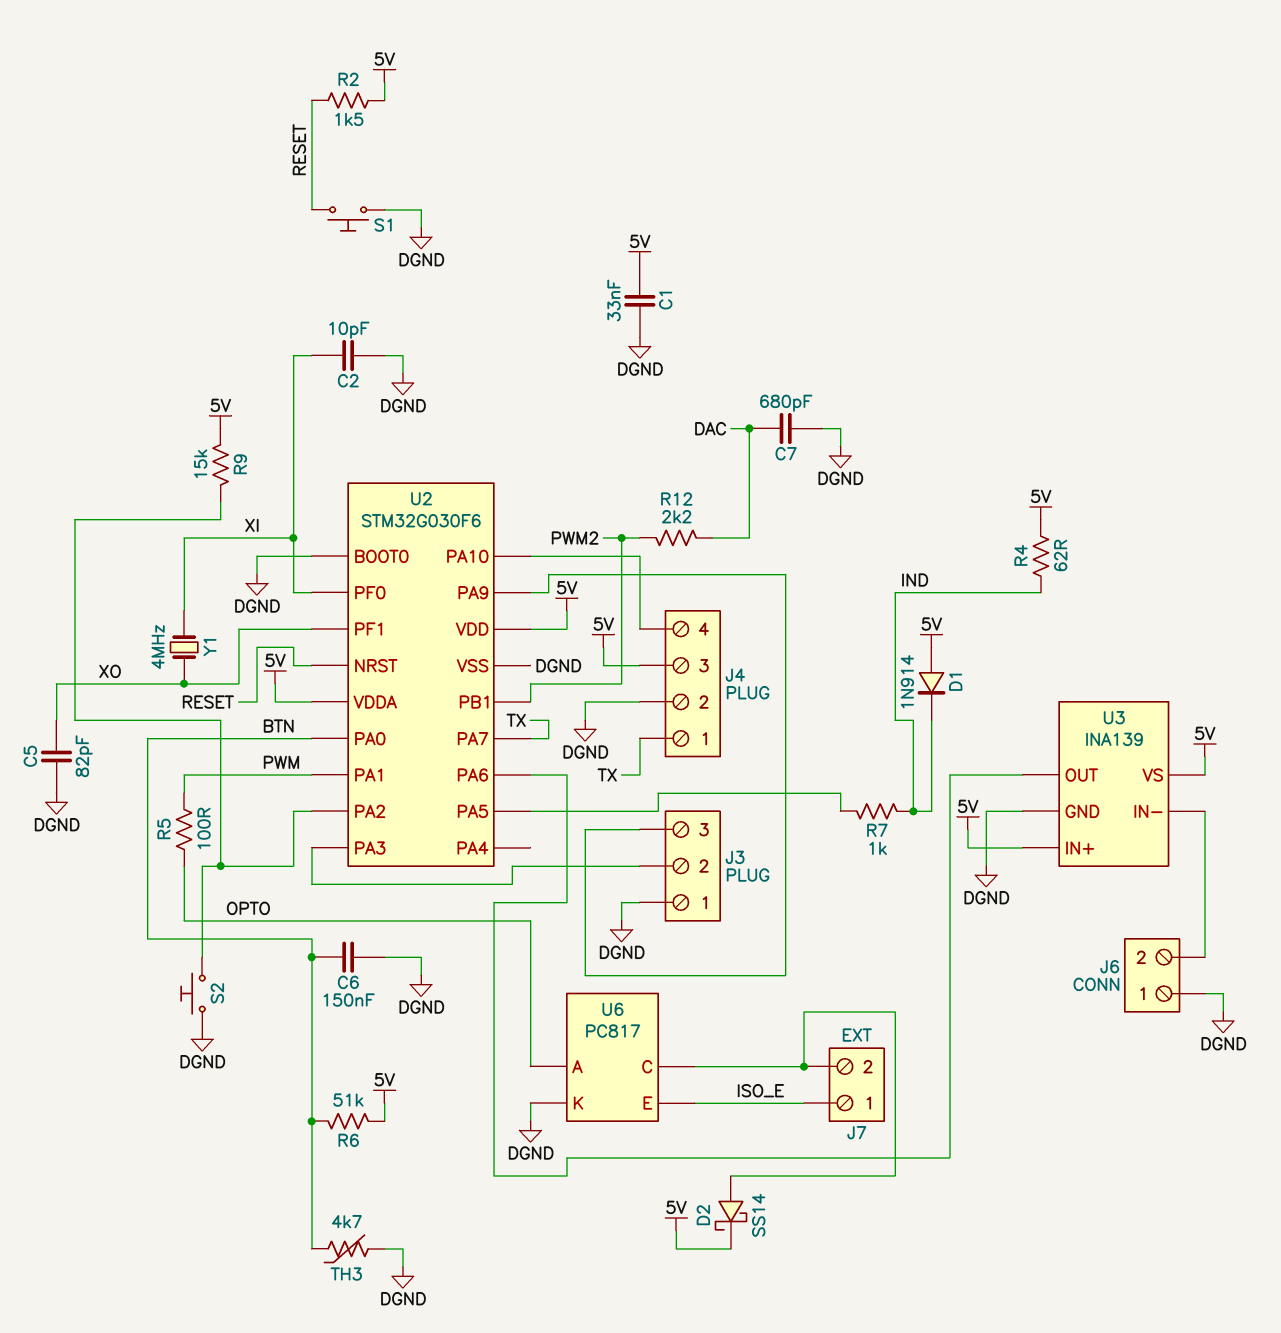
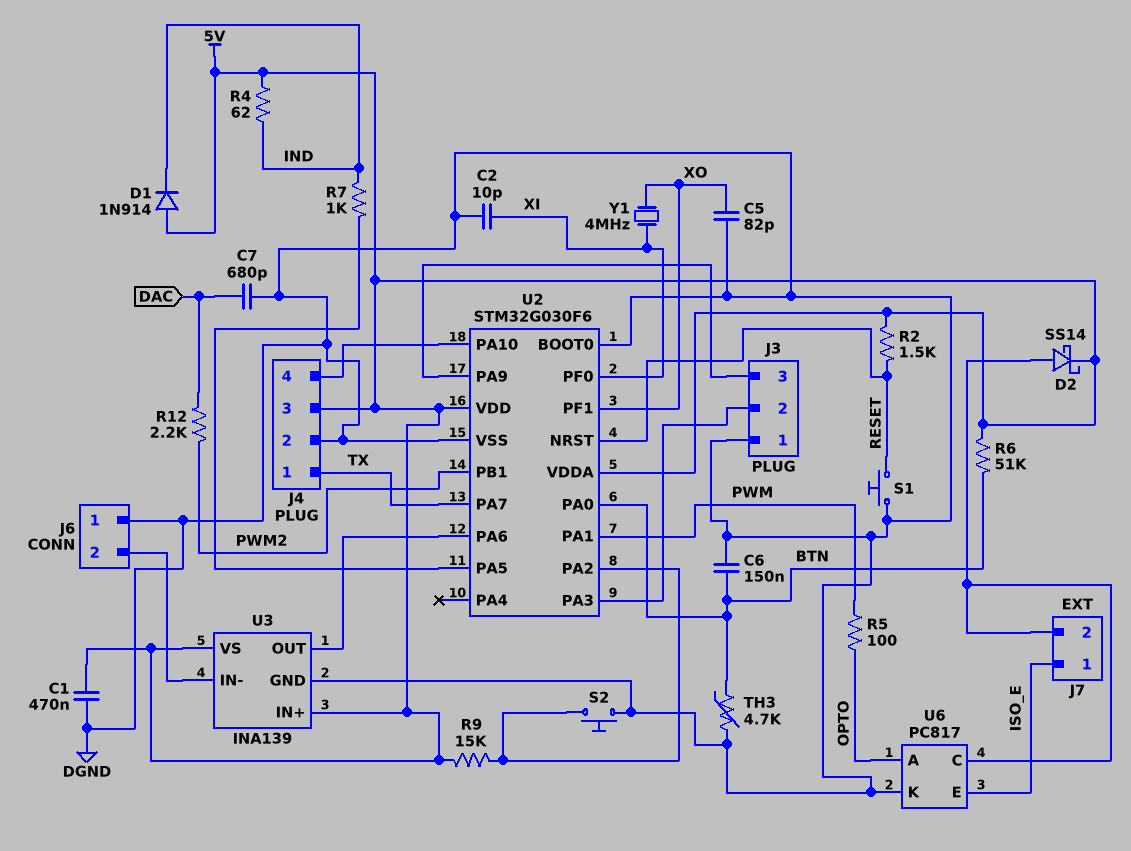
C1: 33nF (5V, DGND) -> 470nF (5V, DGND)

